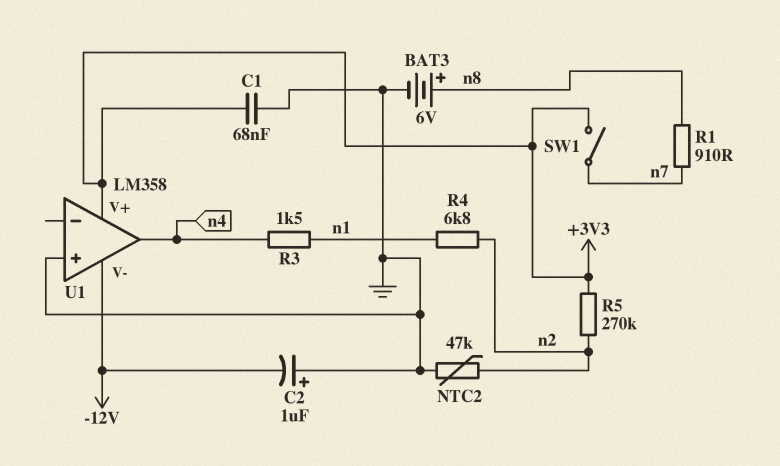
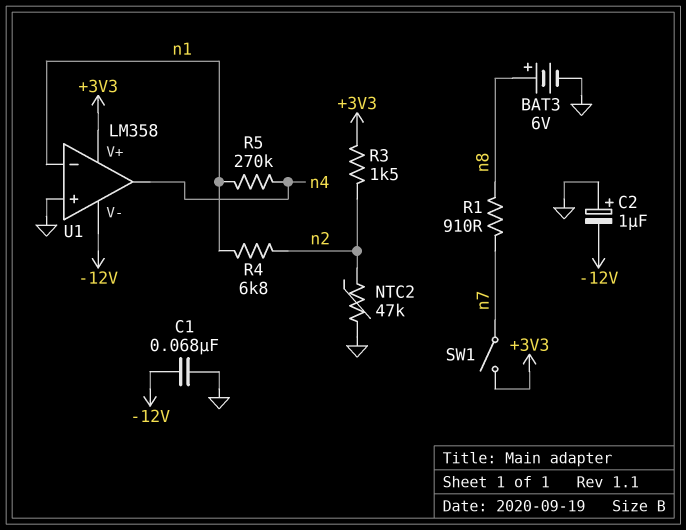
C1: 68nF (+3V3, GND) -> 68nF (-12V, GND)
R3: 1.5k (n1, n4) -> 1.5k (+3V3, n2)
R5: 270k (+3V3, n2) -> 270k (n1, n4)
U1 pin in-: none -> n1

